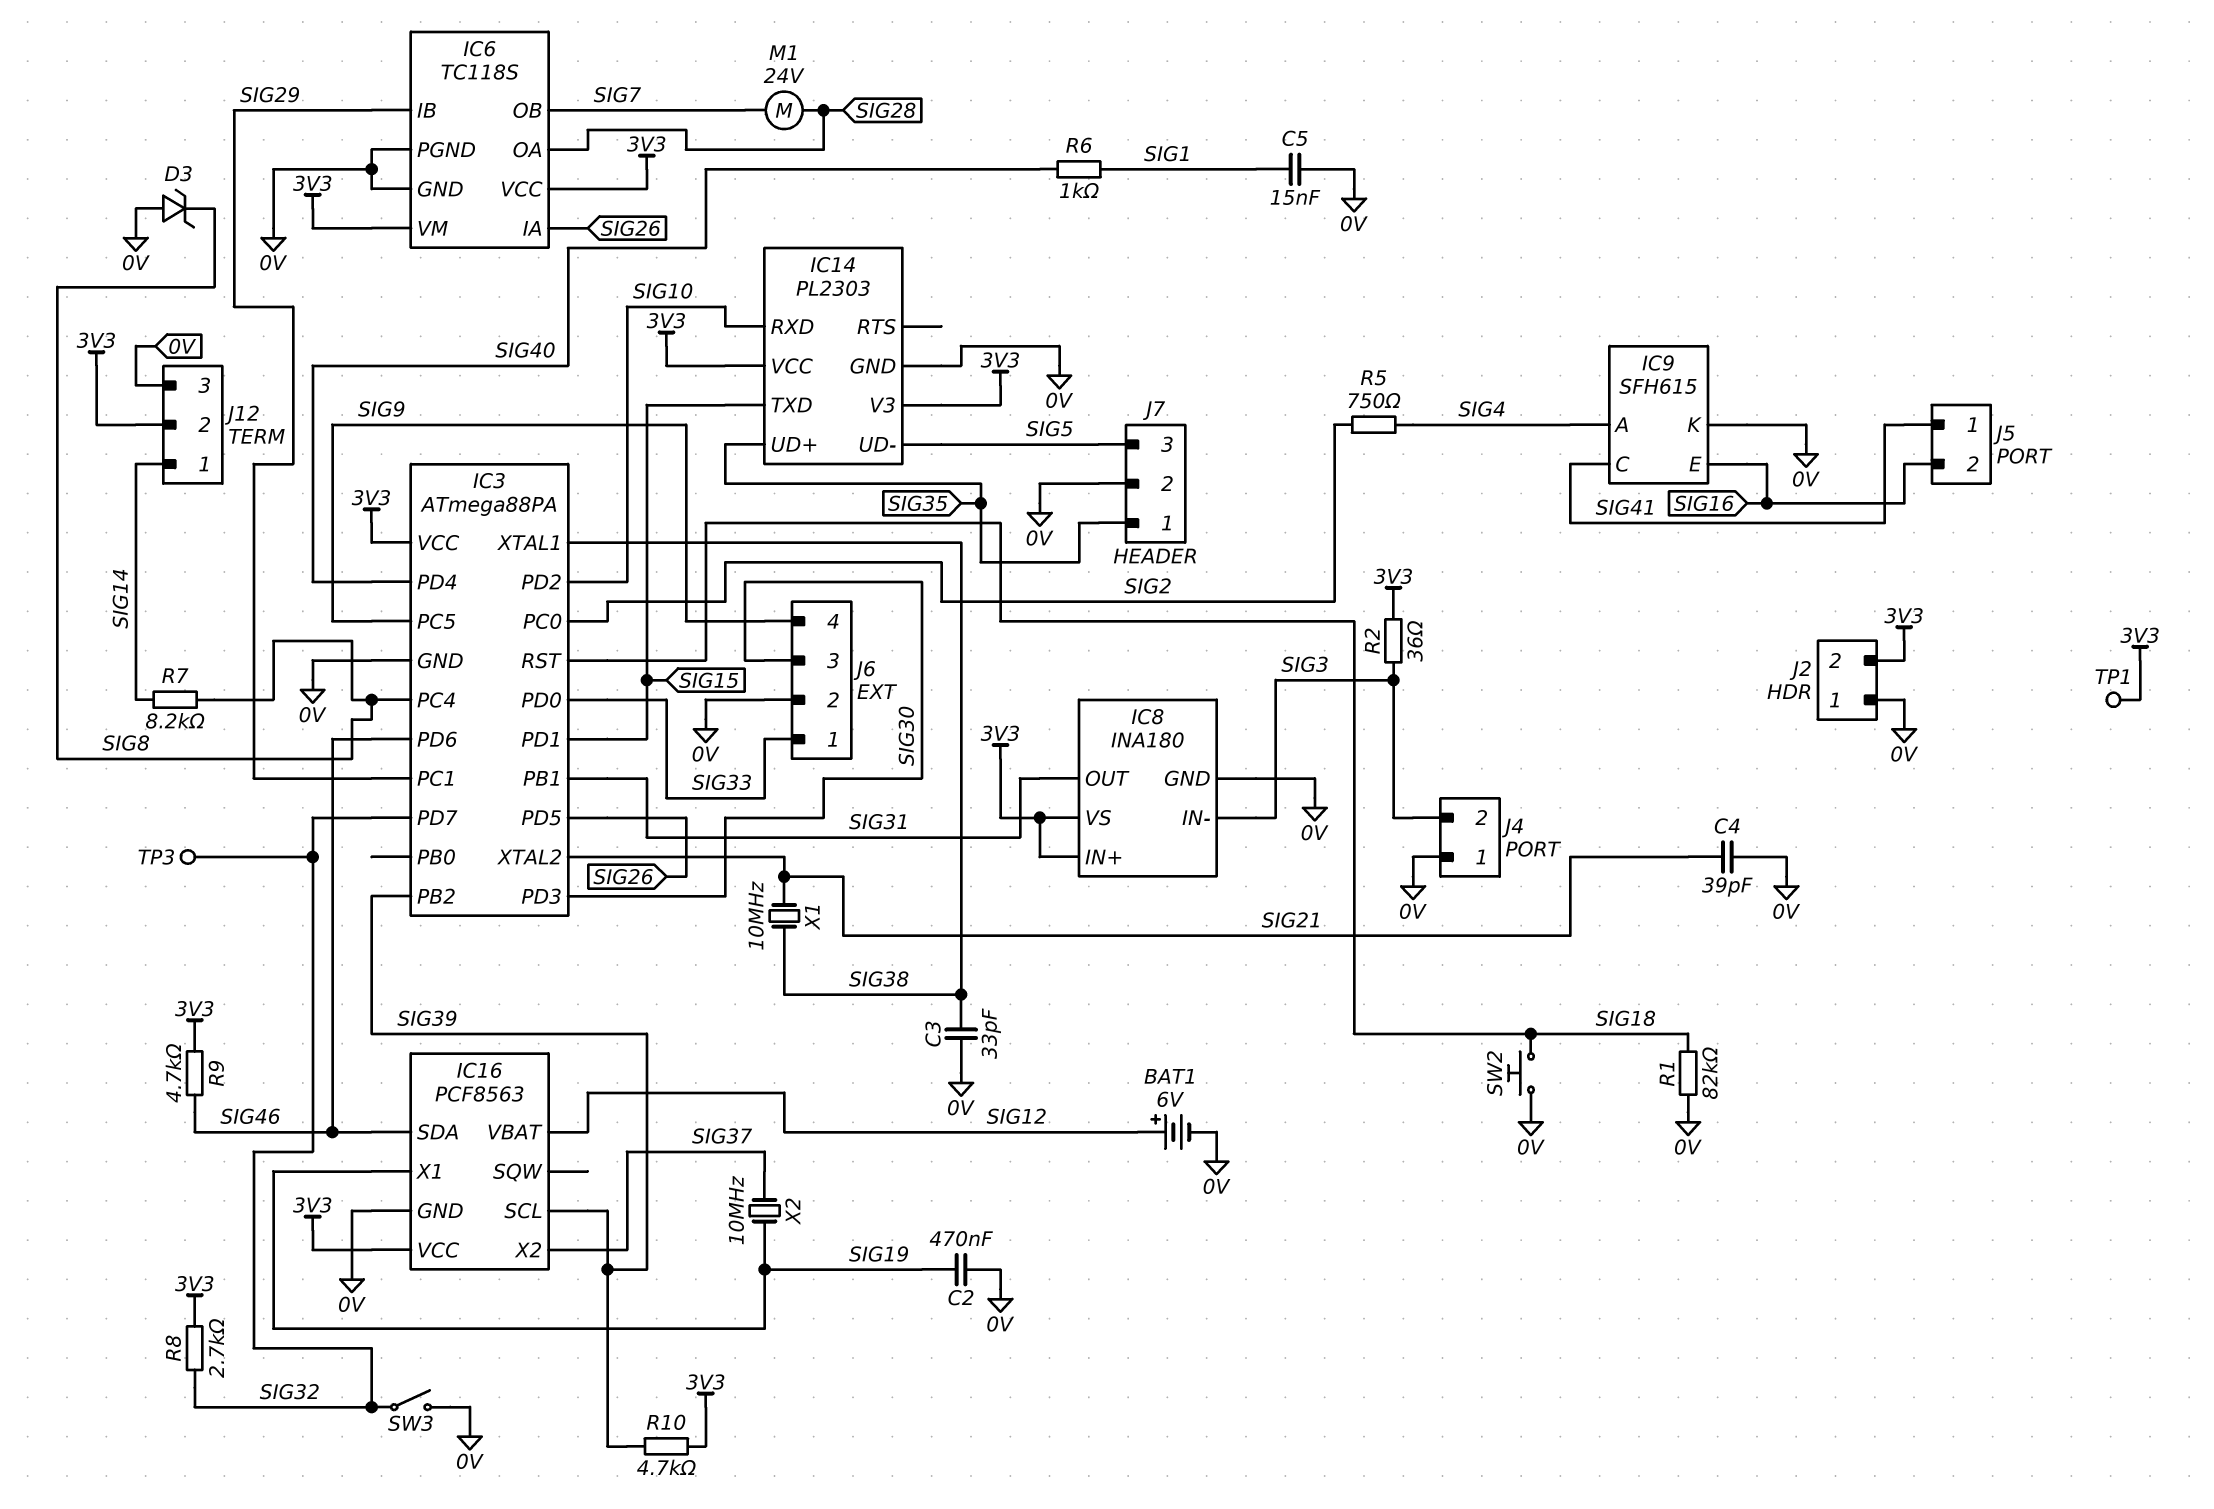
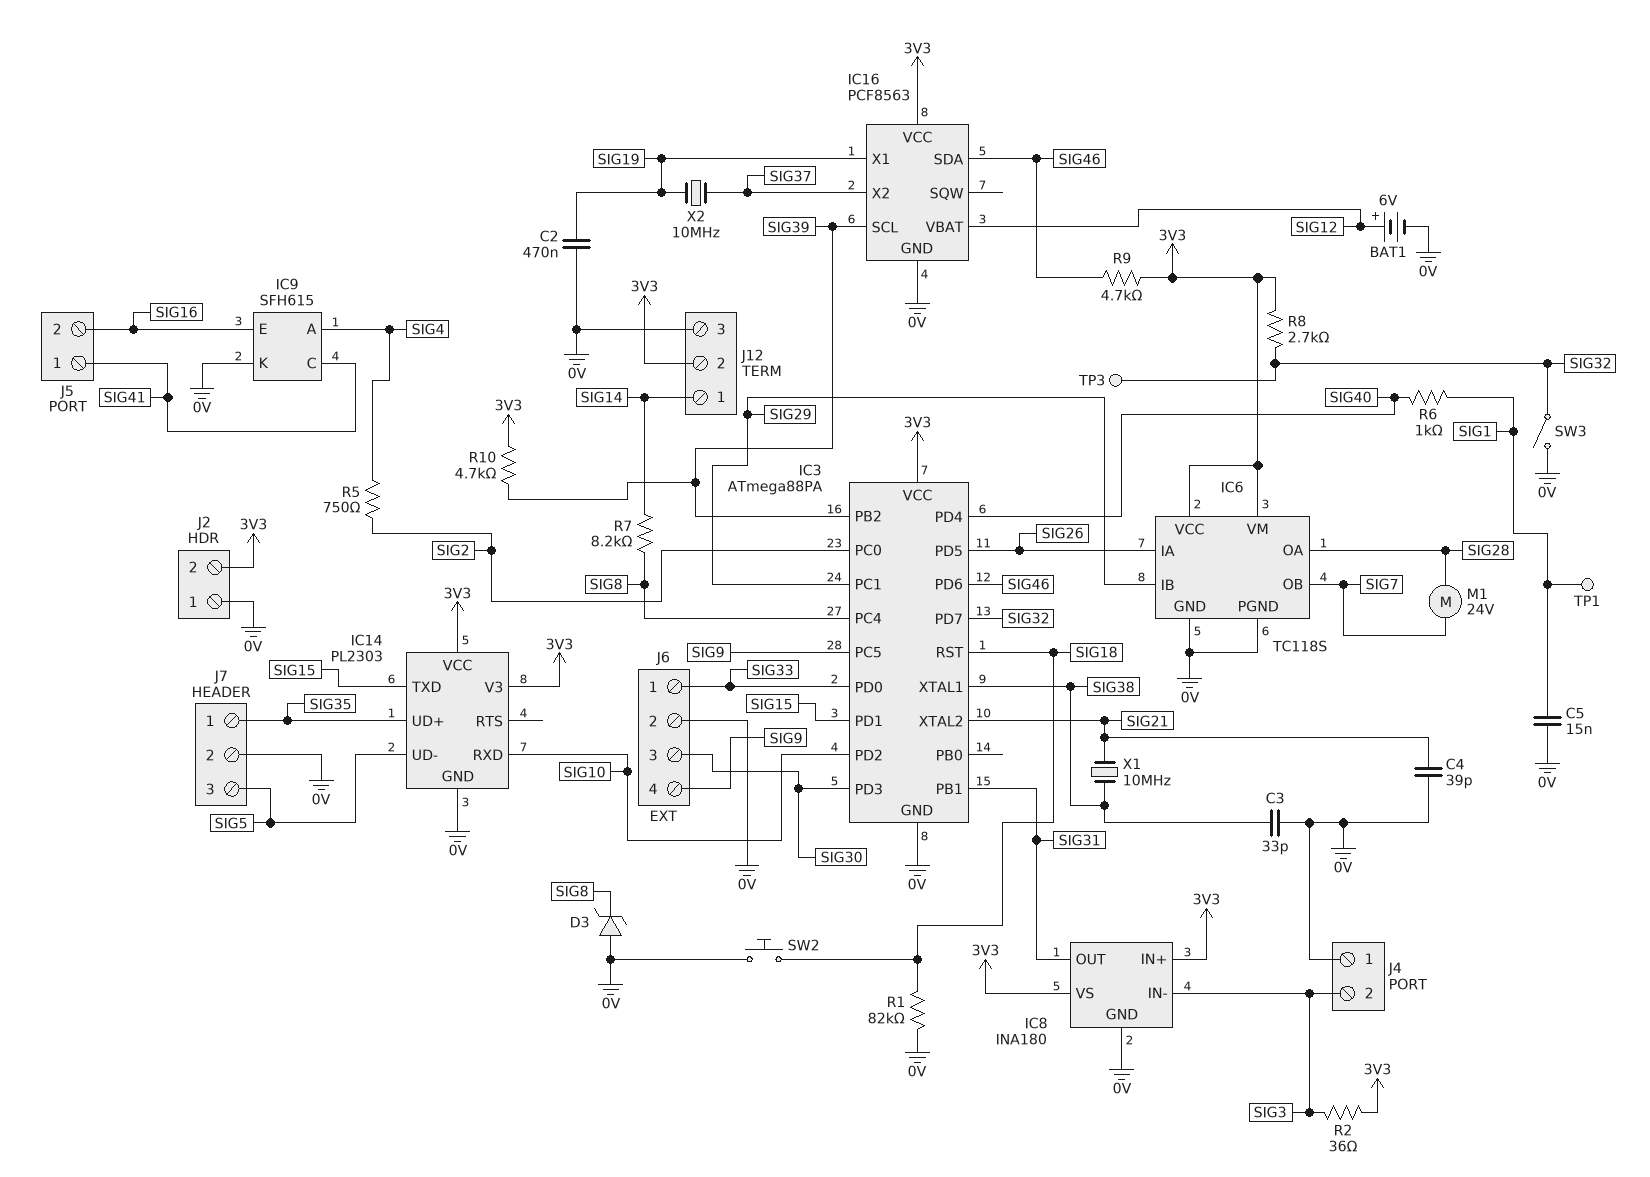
TP1: test point (3V3) -> test point (SIG1)

